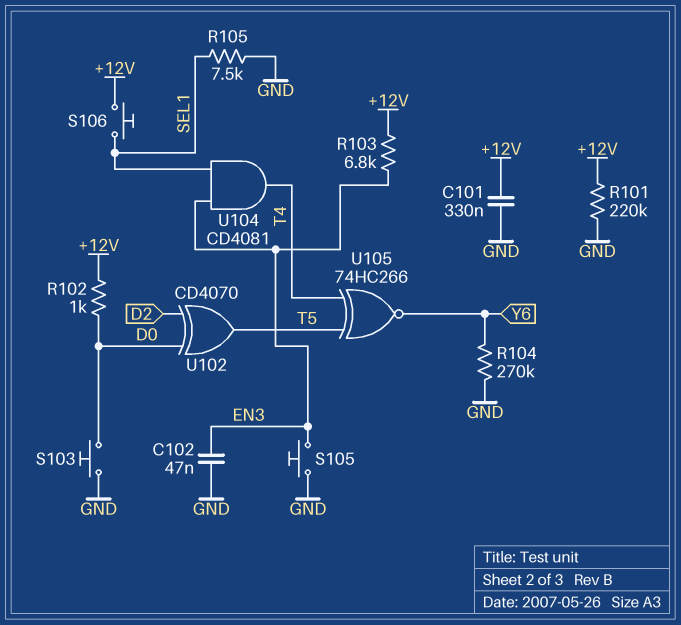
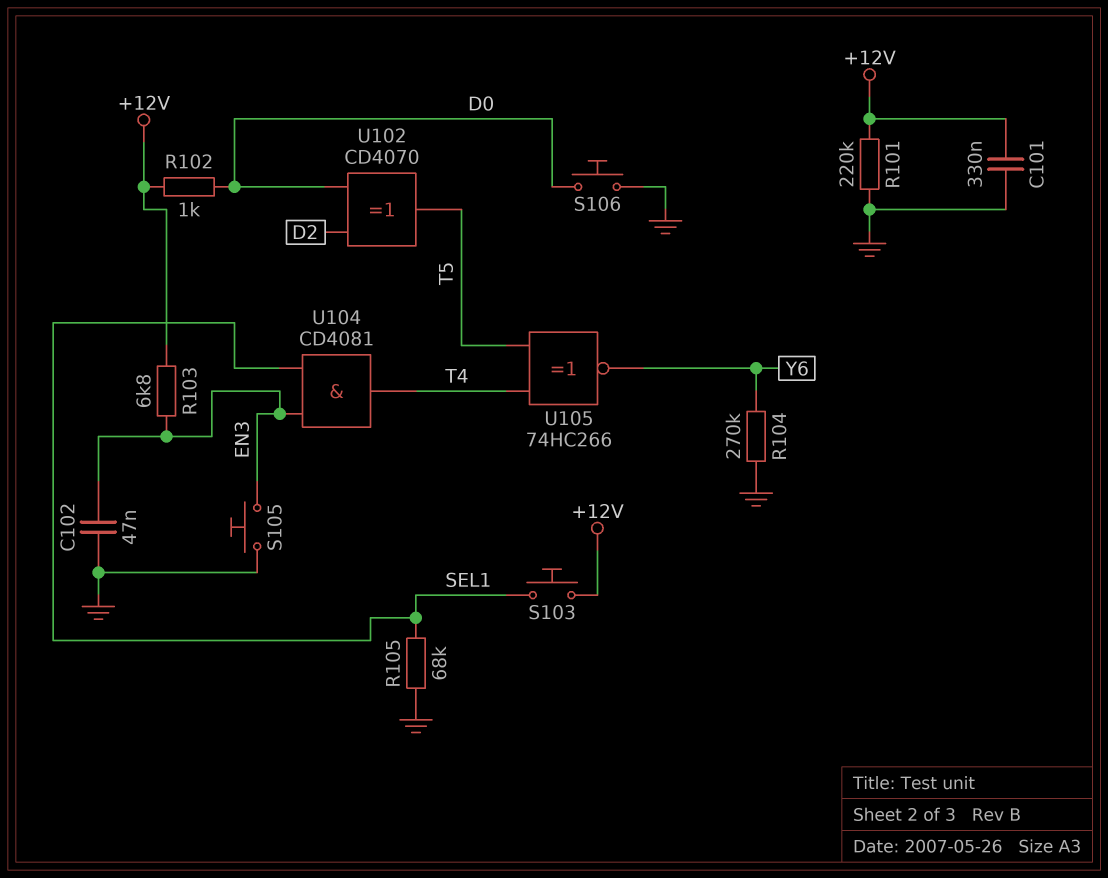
R105: 7.5k (GND, SEL1) -> 68k (GND, SEL1)
S103: button (D0, GND) -> button (+12V, SEL1)
S106: button (+12V, SEL1) -> button (D0, GND)

